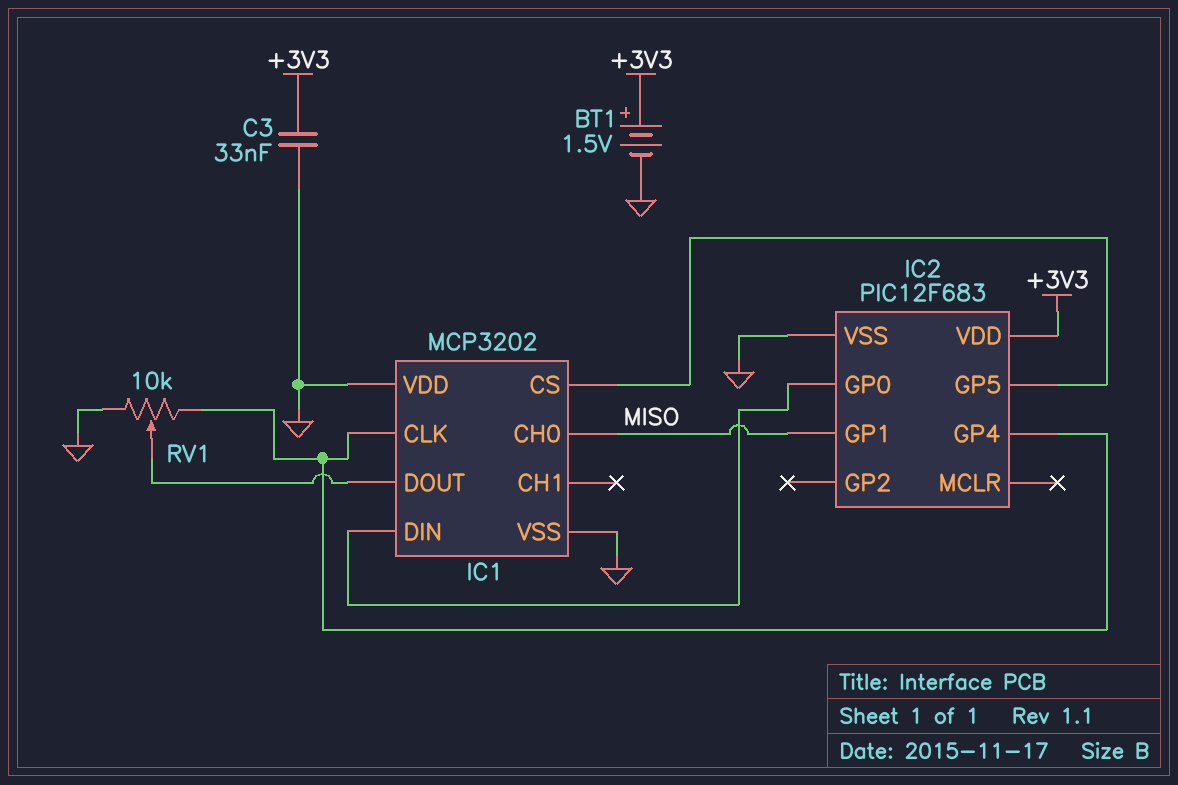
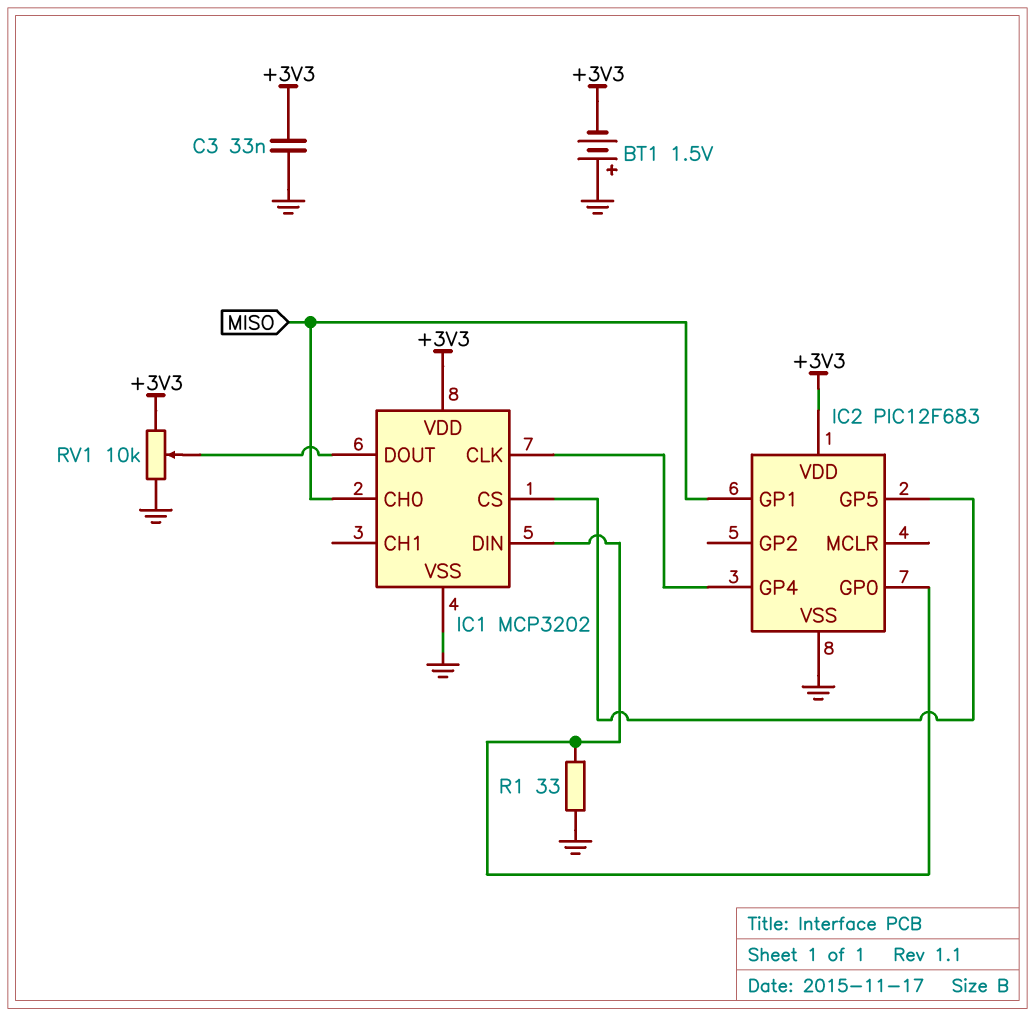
BT1: 1.5V (plus +3V3, minus GND) -> 1.5V (plus GND, minus +3V3)
IC1 pin VDD: GND -> +3V3
R1: none -> 33 (GND, IC1/DIN)
RV1: 10k (GND, IC1/CLK, wiper IC1/DOUT) -> 10k (+3V3, GND, wiper IC1/DOUT)

